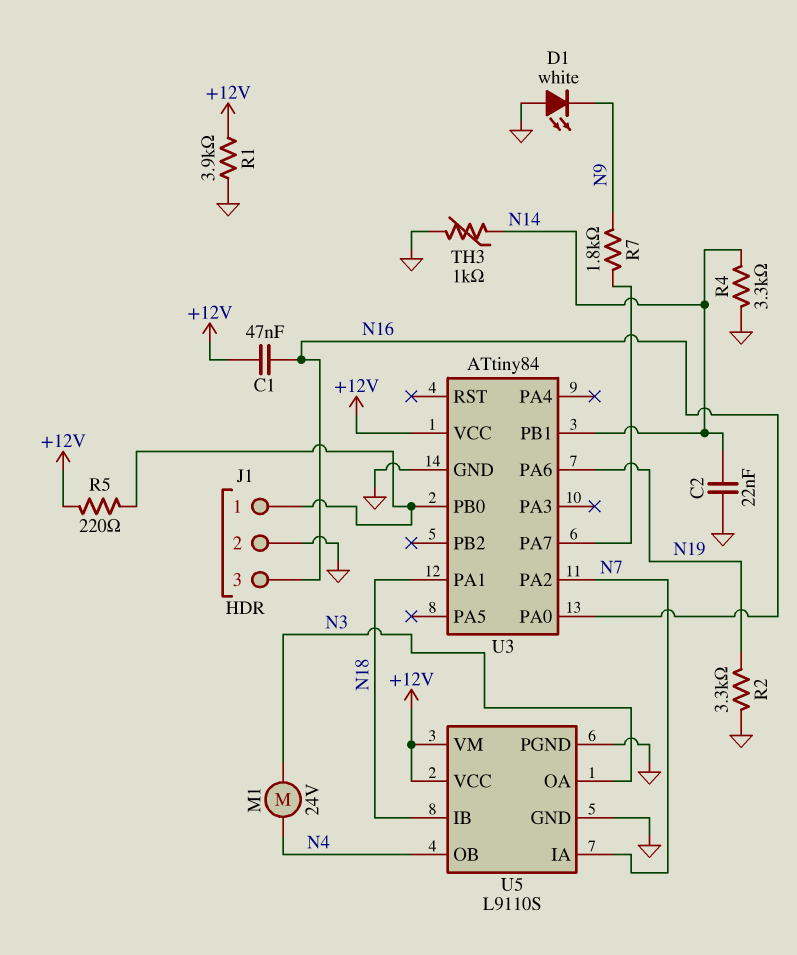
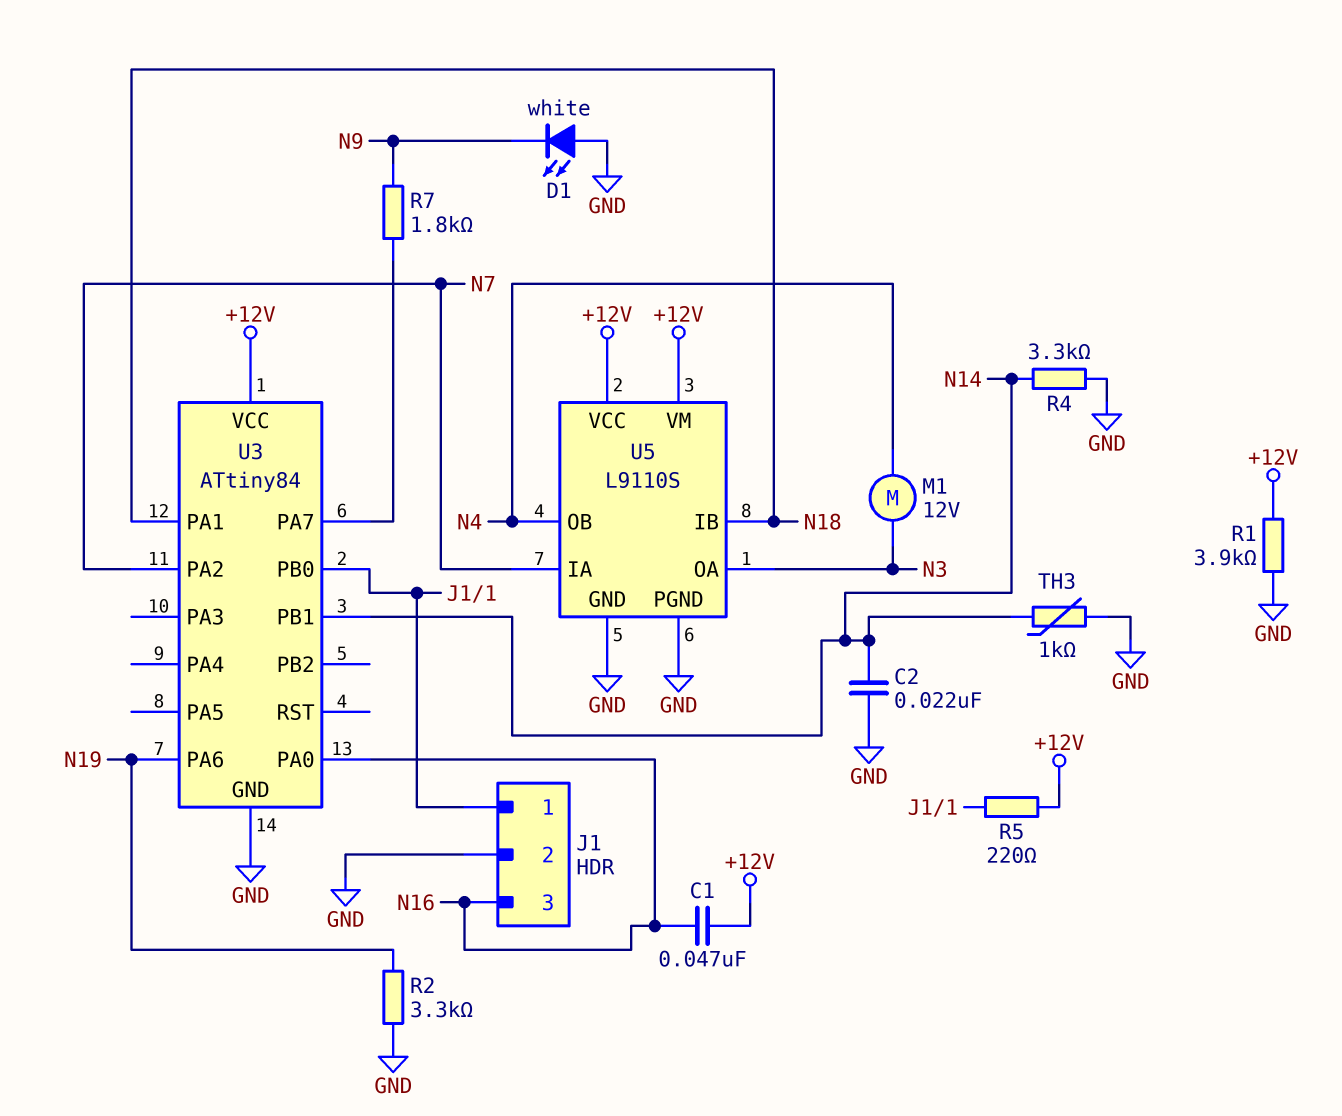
M1: motor 24V (N3, N4) -> motor 12V (N3, N4)

